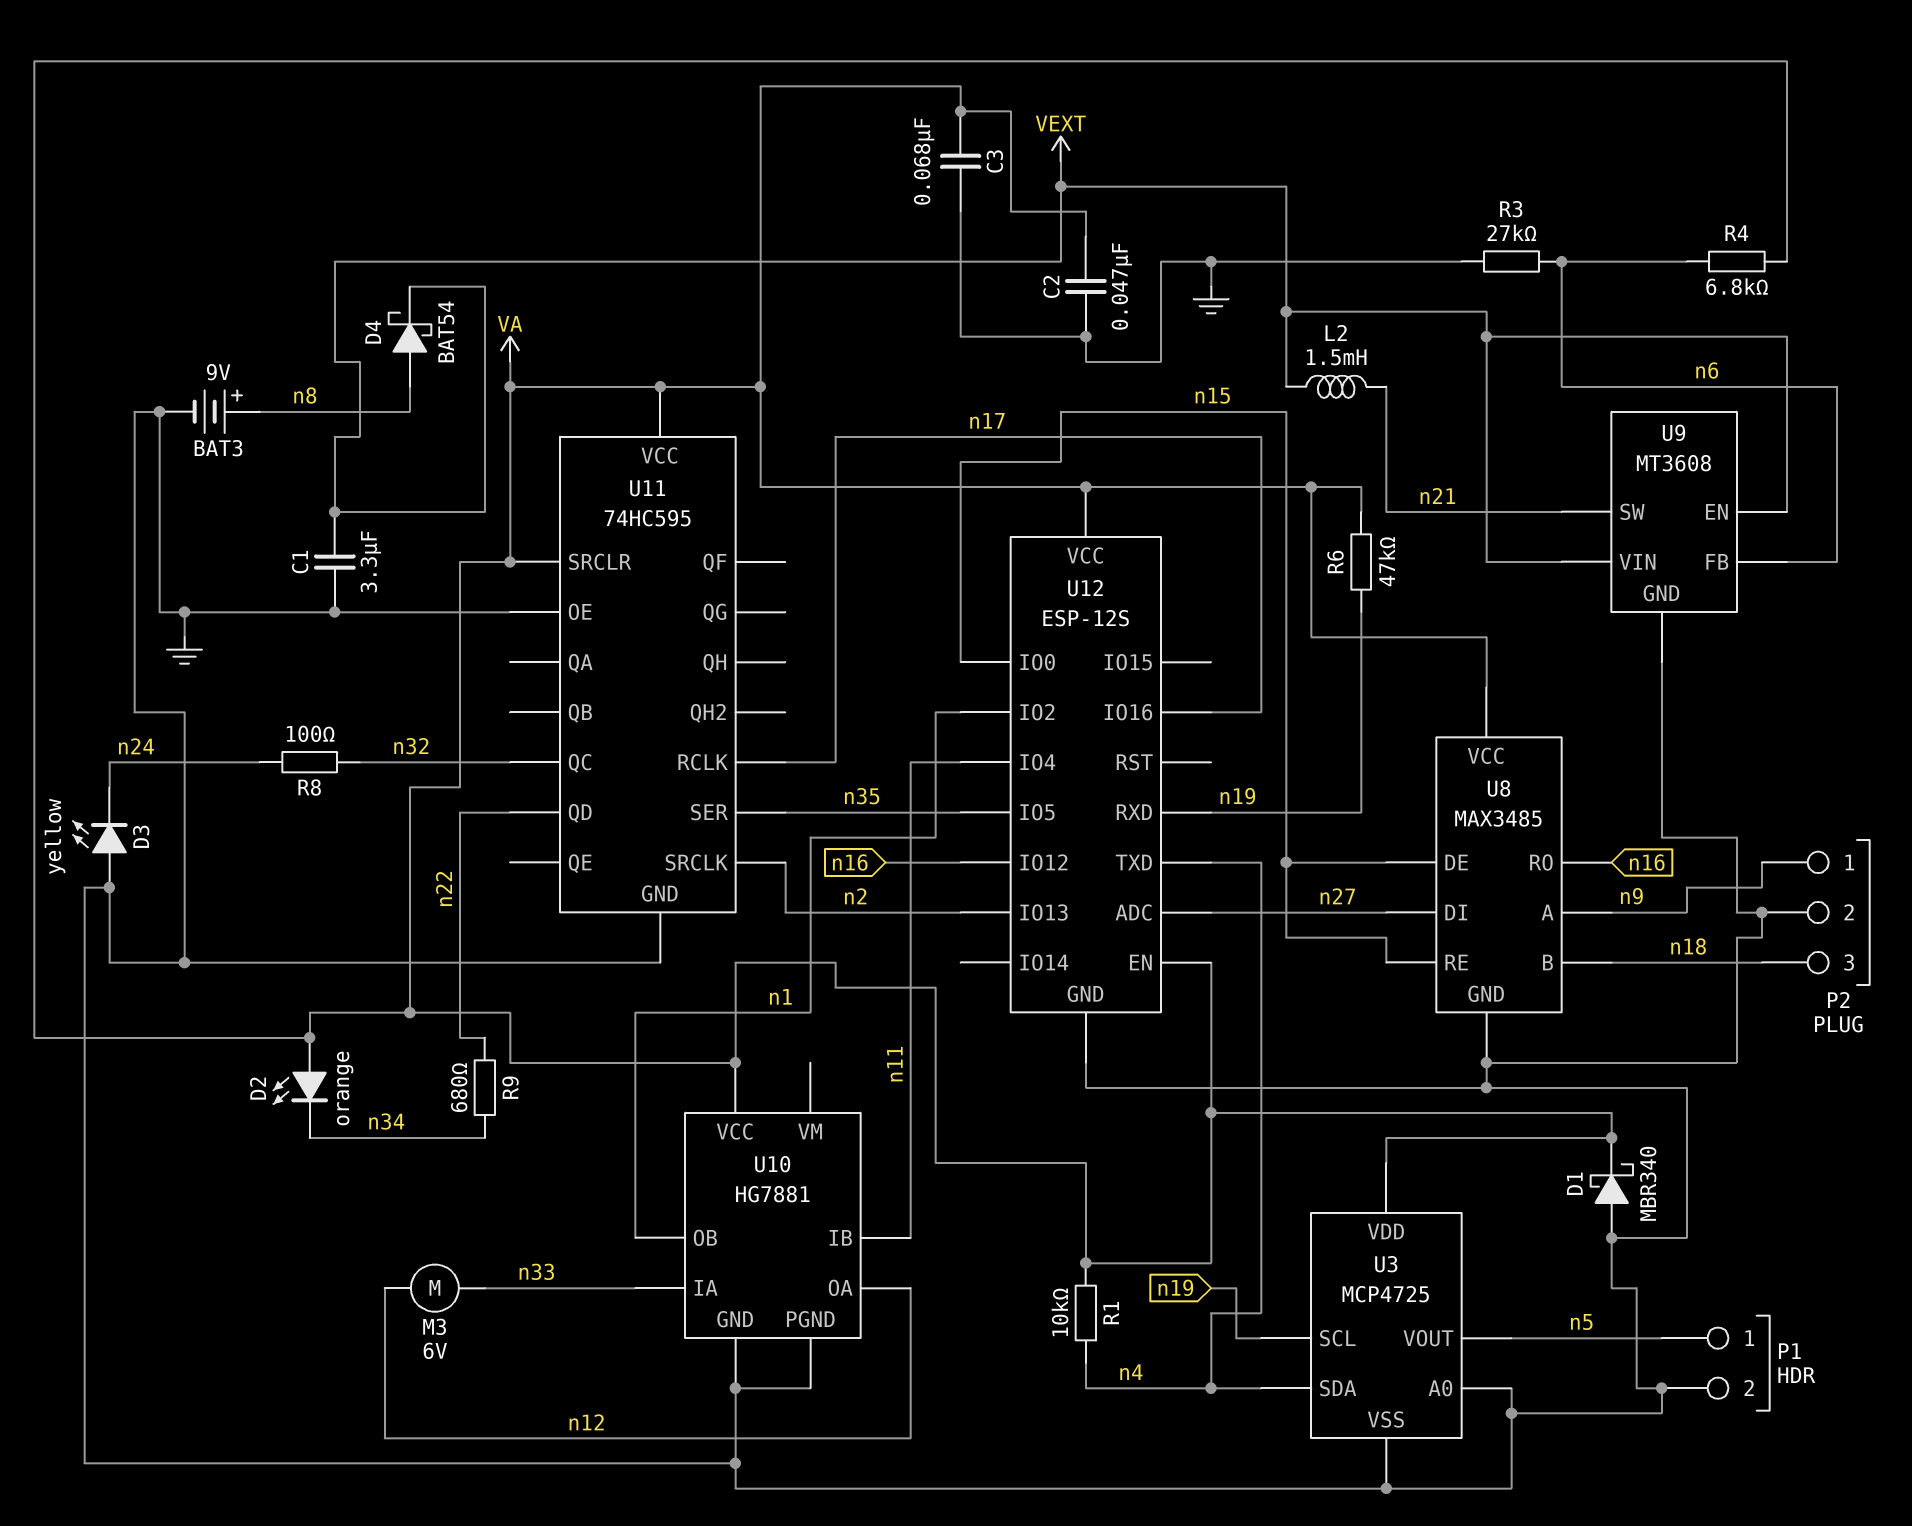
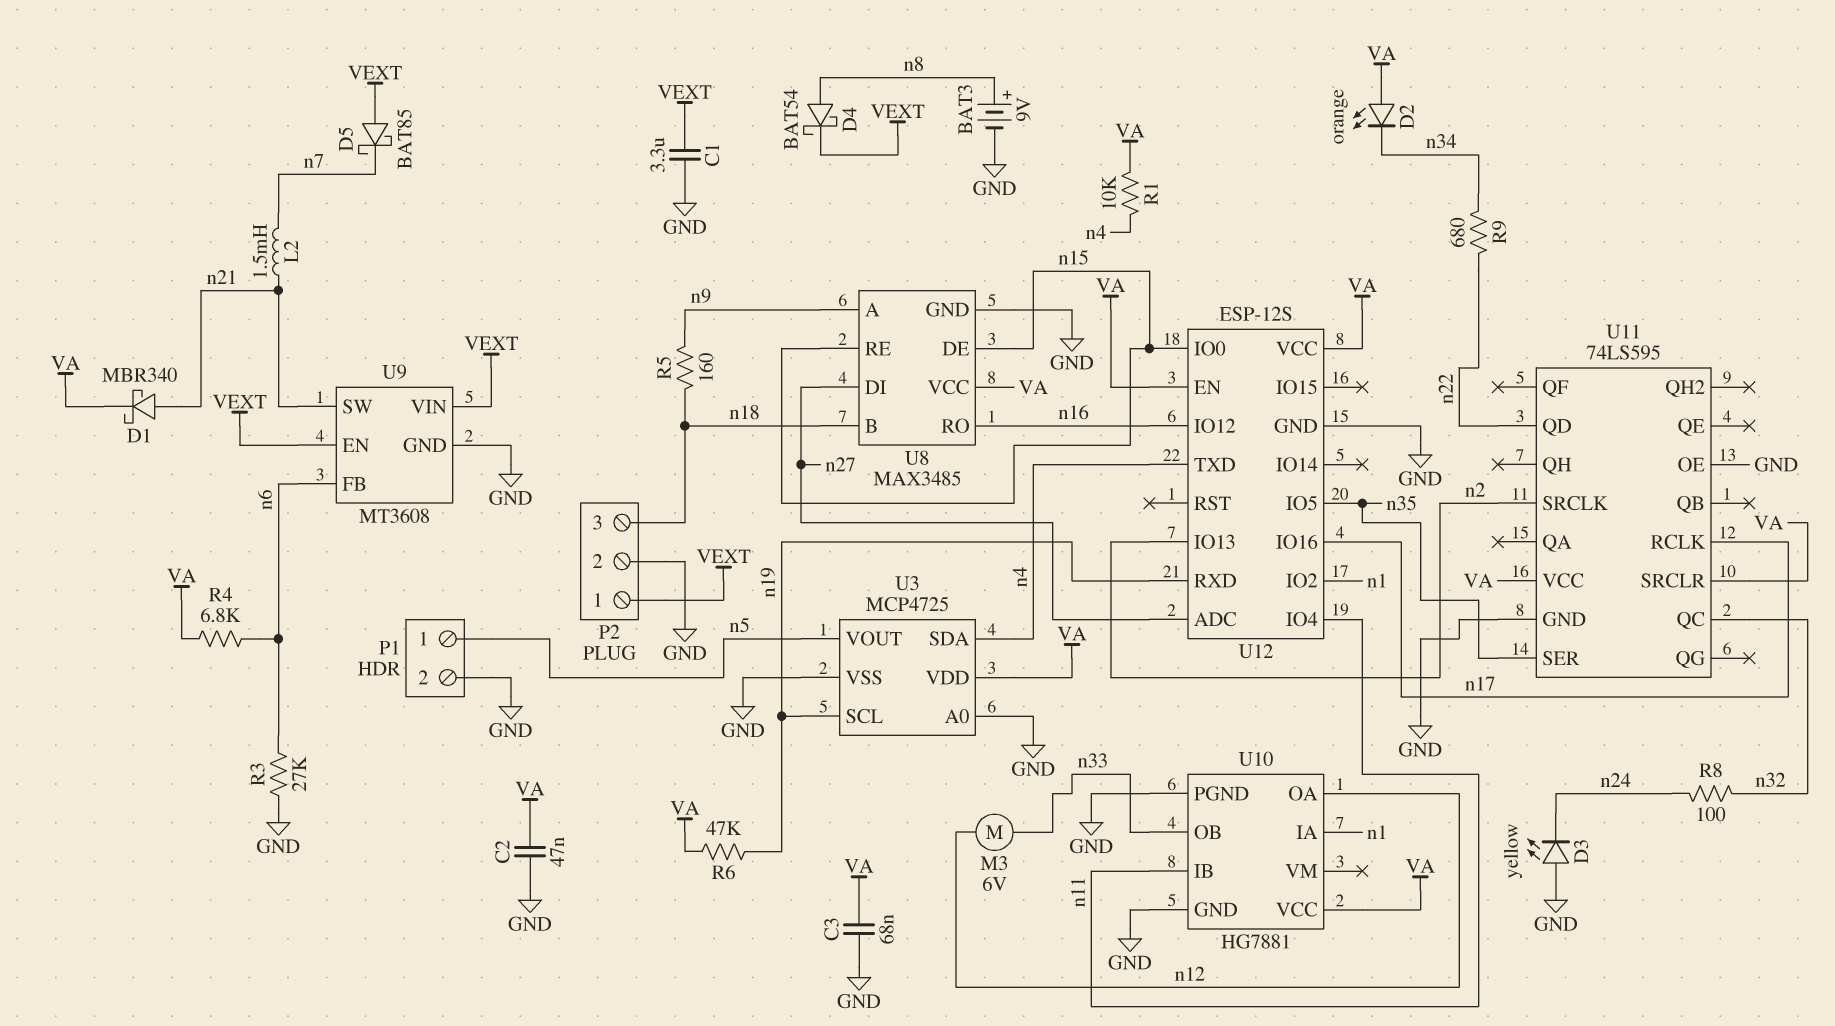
D1: schottky MBR340 (A GND, K VA) -> schottky MBR340 (A n21, K VA)
D5: none -> schottky BAT85 (A VEXT, K n7)
L2: 1.5mH (VEXT, n21) -> 1.5mH (n7, n21)
P2 pin 1: n9 -> VEXT
R5: none -> 160 (n9, n18)
U10 pin IA: n33 -> n1
U10 pin OB: n1 -> n33
U11: 74HC595 -> 74LS595

